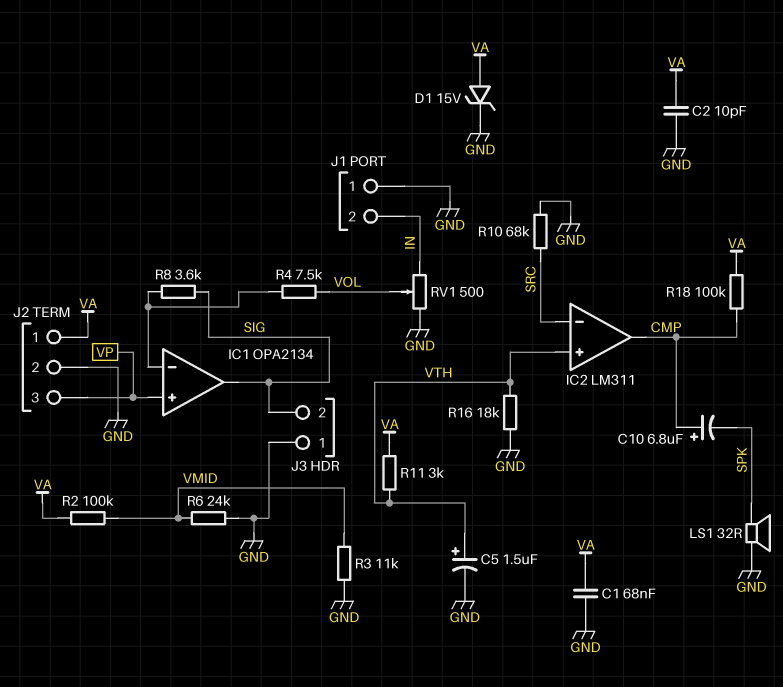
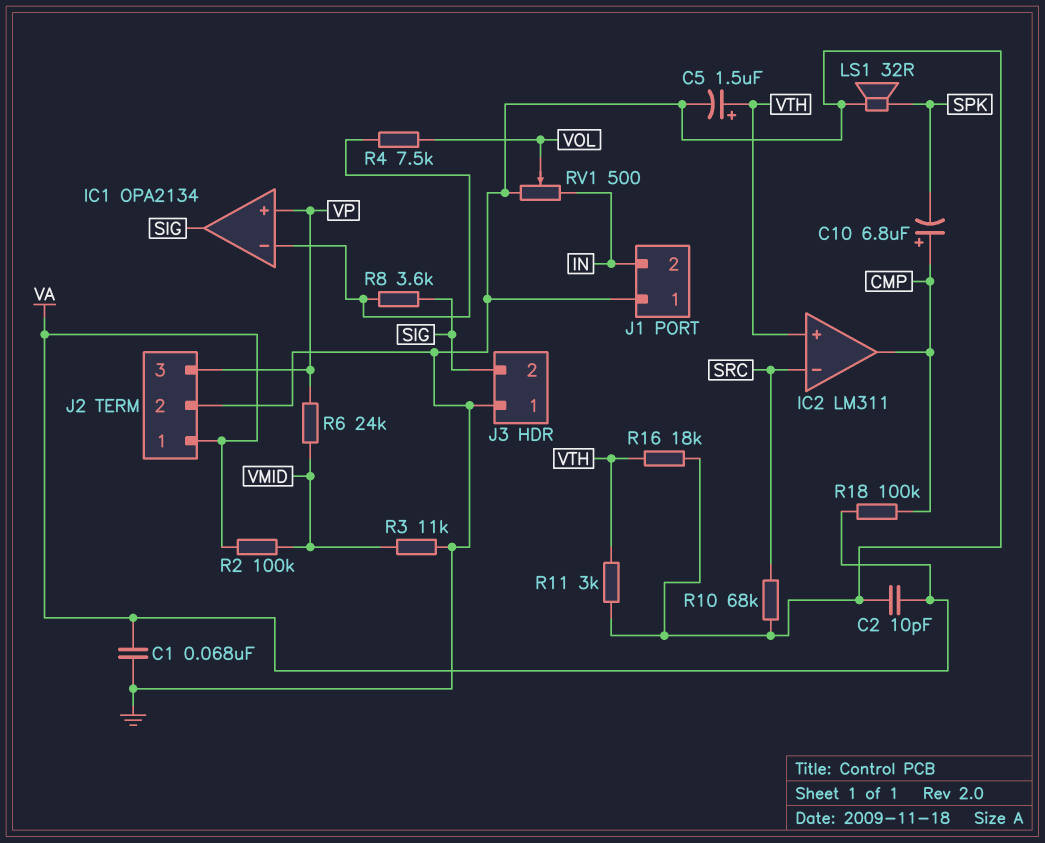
D1: zener 15V (A VA, K GND) -> none
R6: 24k (GND, VMID) -> 24k (VMID, VP)
R11: 3k (VA, VTH) -> 3k (GND, VTH)

